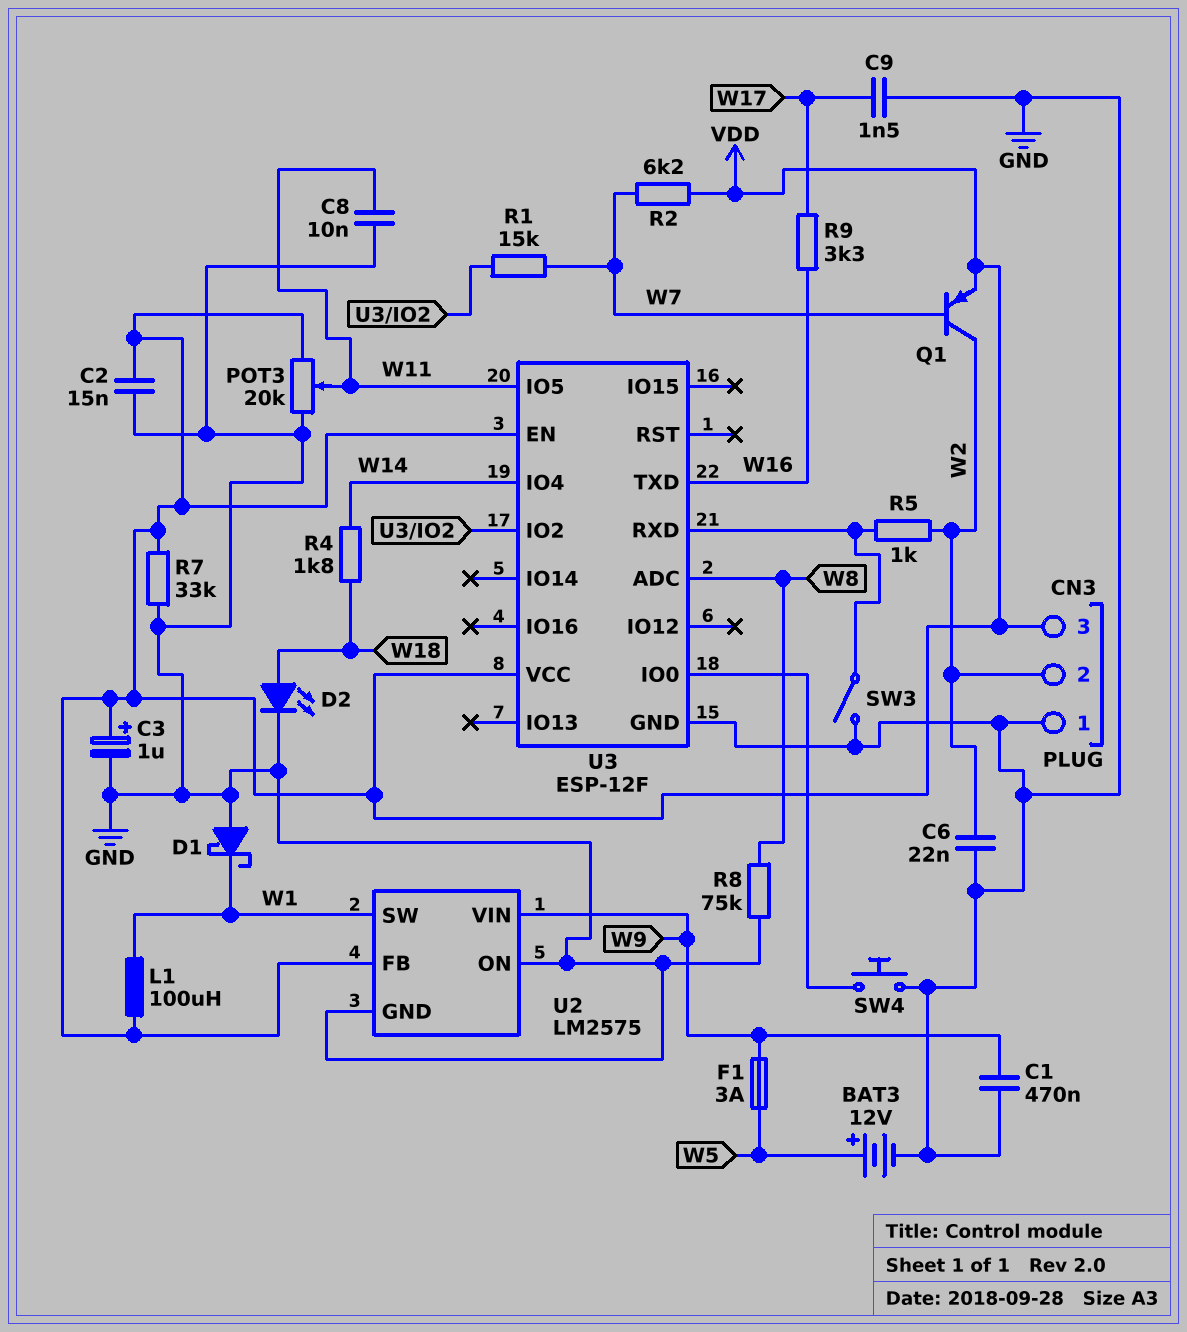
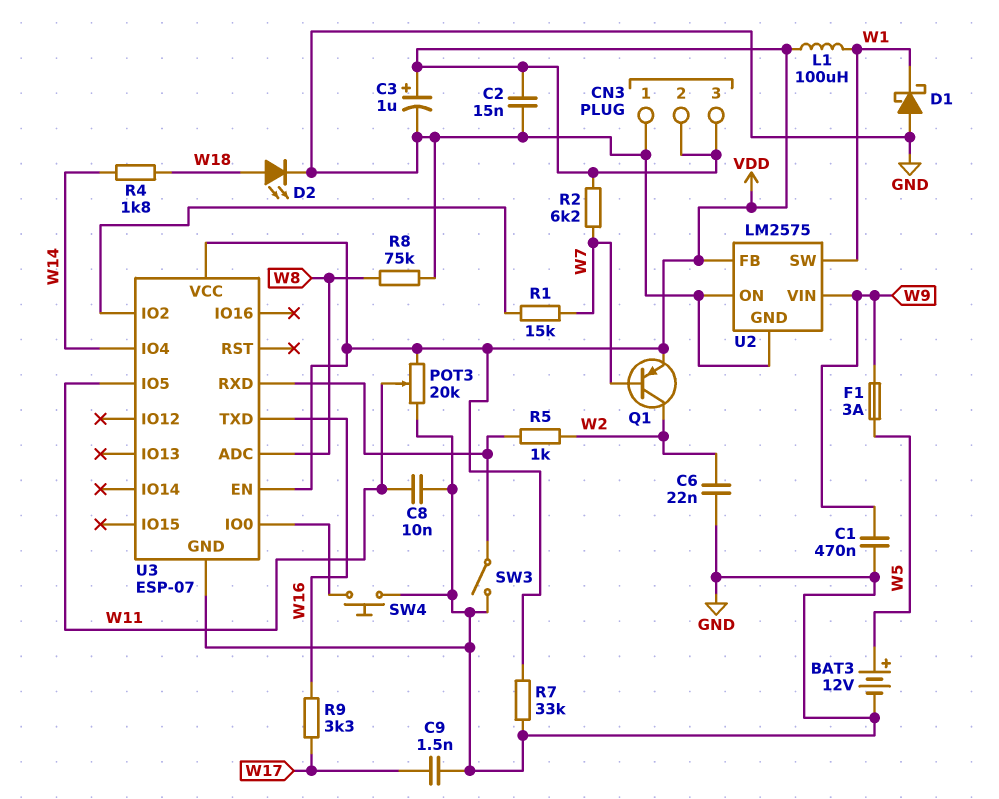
CN3 pin 2: W2 -> VDD
U3: ESP-12F -> ESP-07

